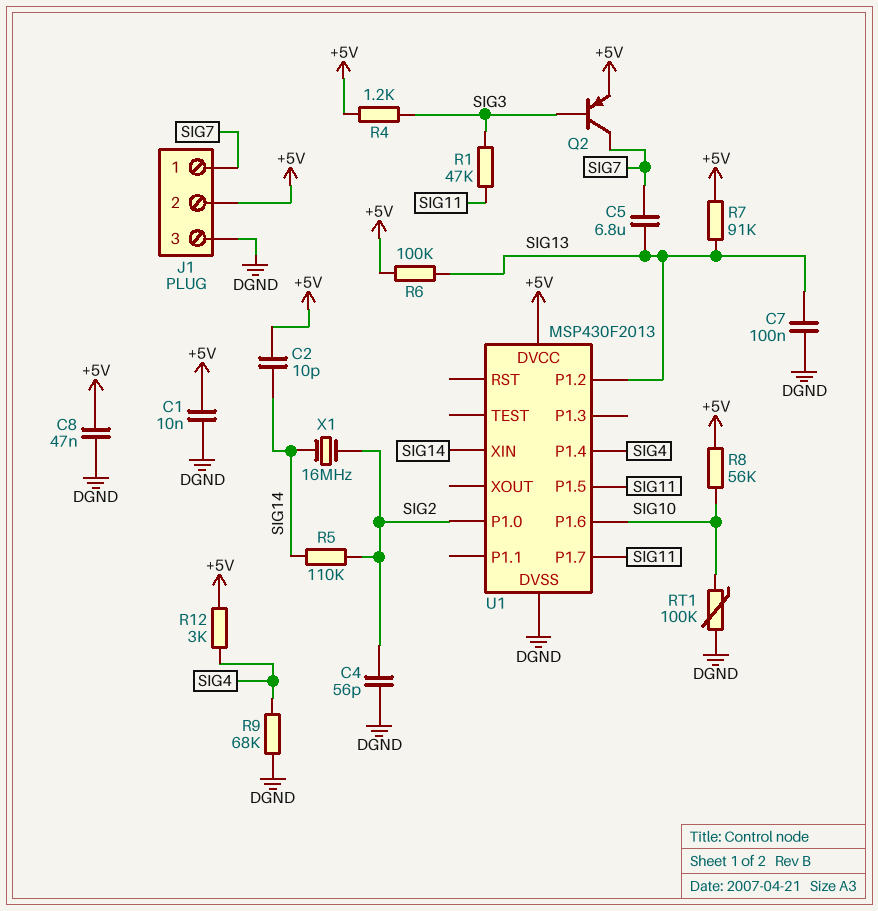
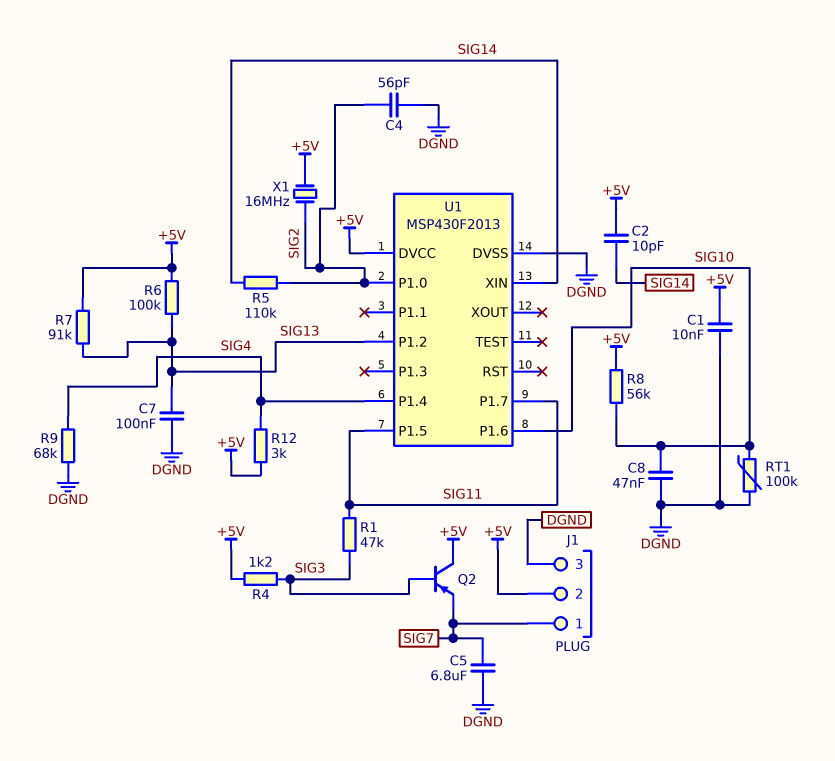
C5: 6.8uF (SIG7, SIG13) -> 6.8uF (DGND, SIG7)
C8: 47nF (+5V, DGND) -> 47nF (DGND, SIG10)
Q2: PNP (B SIG3, C SIG7, E +5V) -> PNP (B SIG3, C +5V, E SIG7)
X1: 16MHz (SIG2, SIG14) -> 16MHz (+5V, SIG2)

